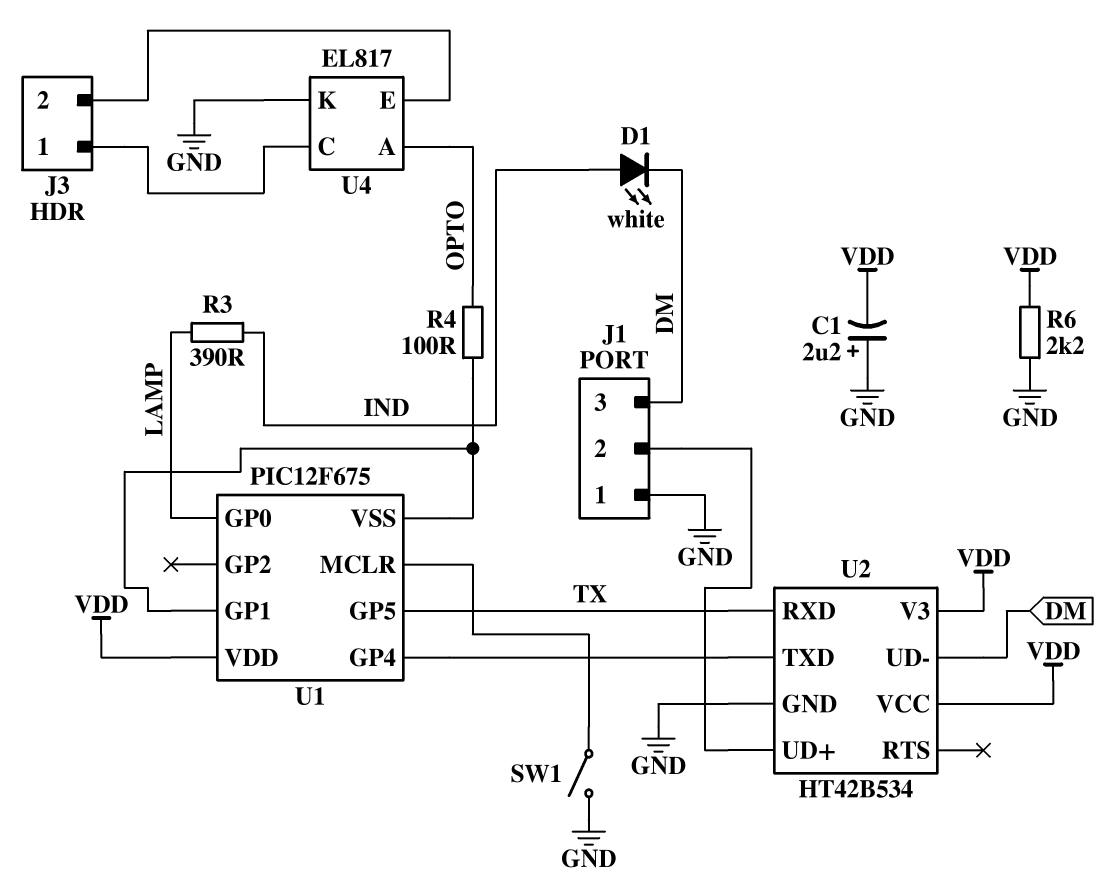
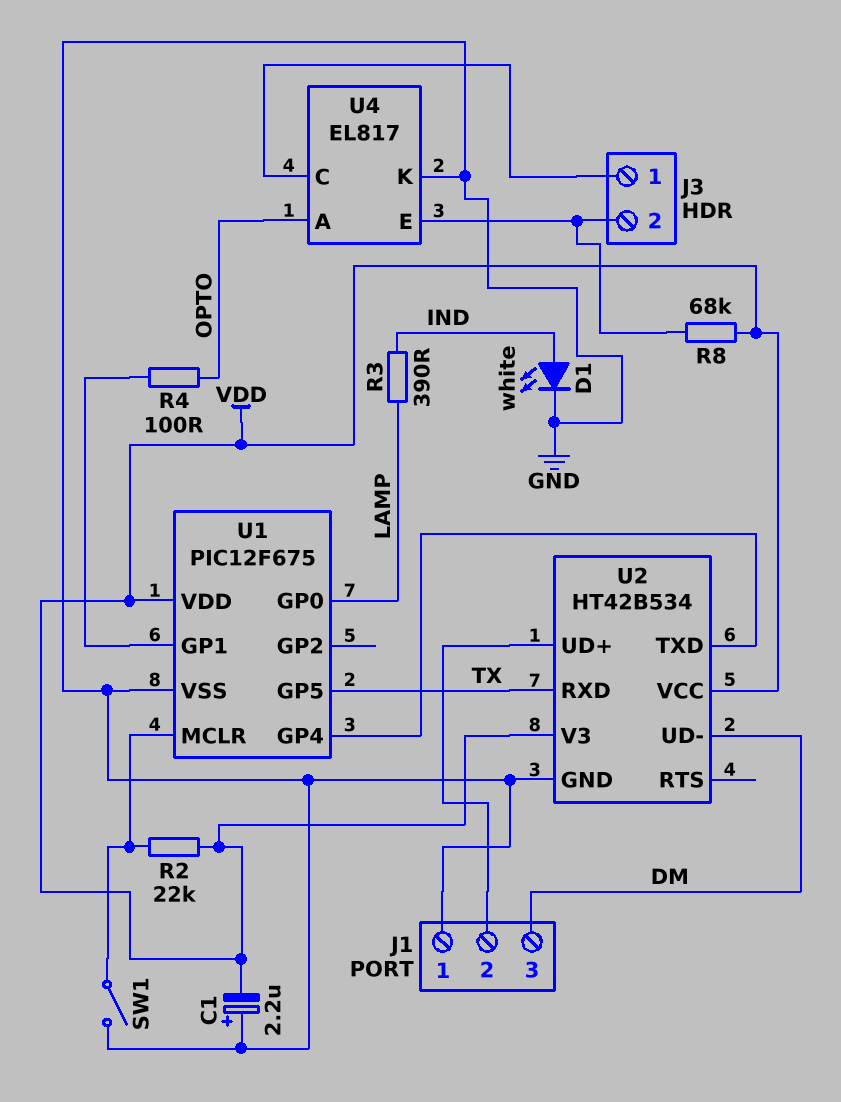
D1: LED white (A IND, K DM) -> LED white (A IND, K GND)
R2: none -> 22k (U1/MCLR, VDD)
R6: 2.2k (GND, VDD) -> none
R8: none -> 68k (J3/2, VDD)
U1 pin VSS: U1/GP1 -> GND

